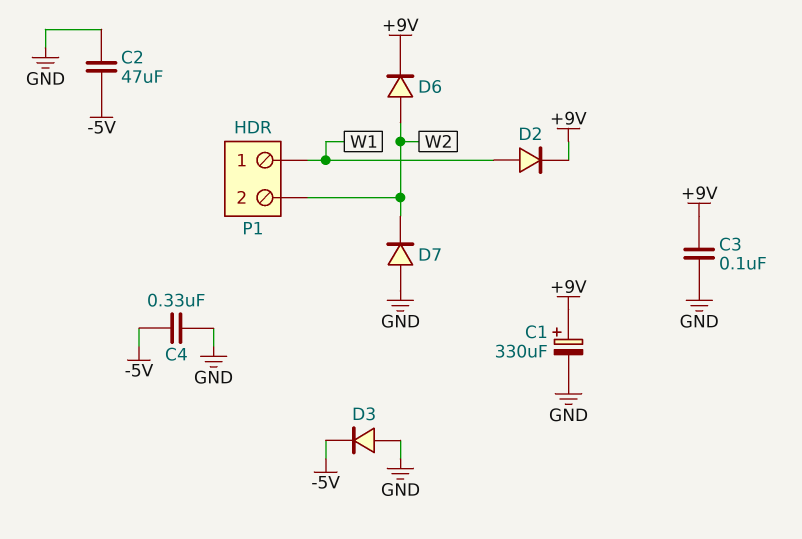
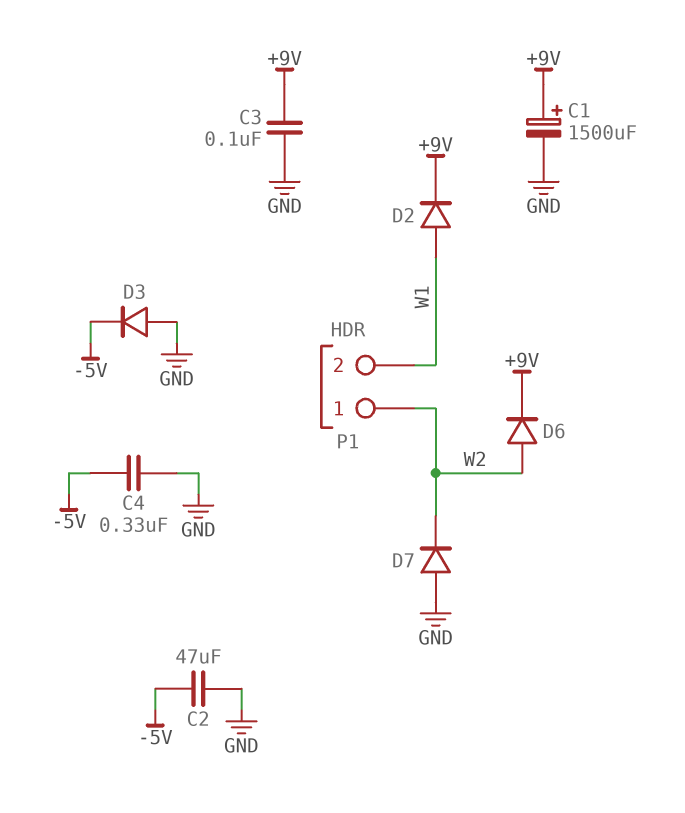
C1: 330uF (plus +9V, minus GND) -> 1500uF (plus +9V, minus GND)
P1 pin 1: W1 -> W2
P1 pin 2: W2 -> W1

